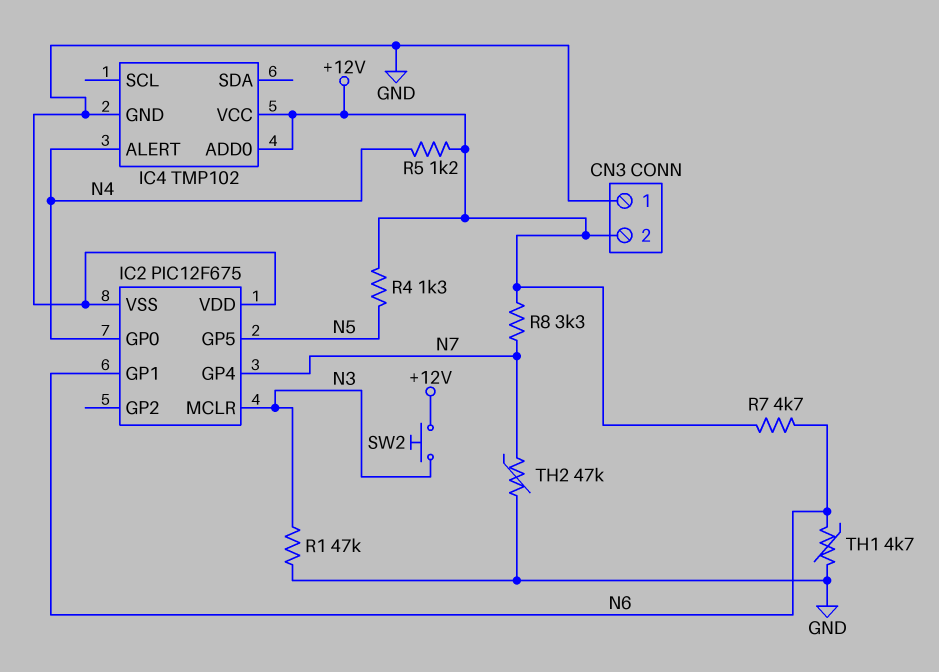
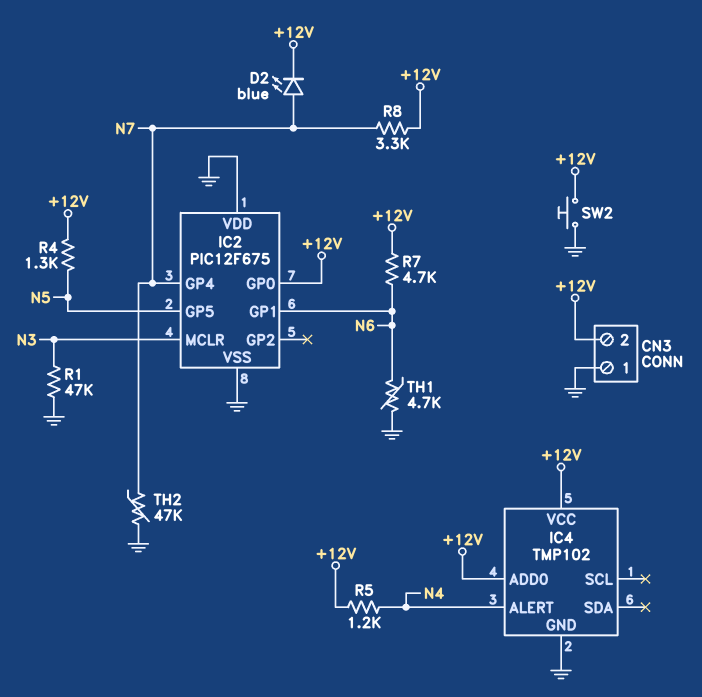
D2: none -> LED blue (A N7, K +12V)
IC2 pin GP0: N4 -> +12V
SW2: button (+12V, N3) -> button (+12V, GND)

